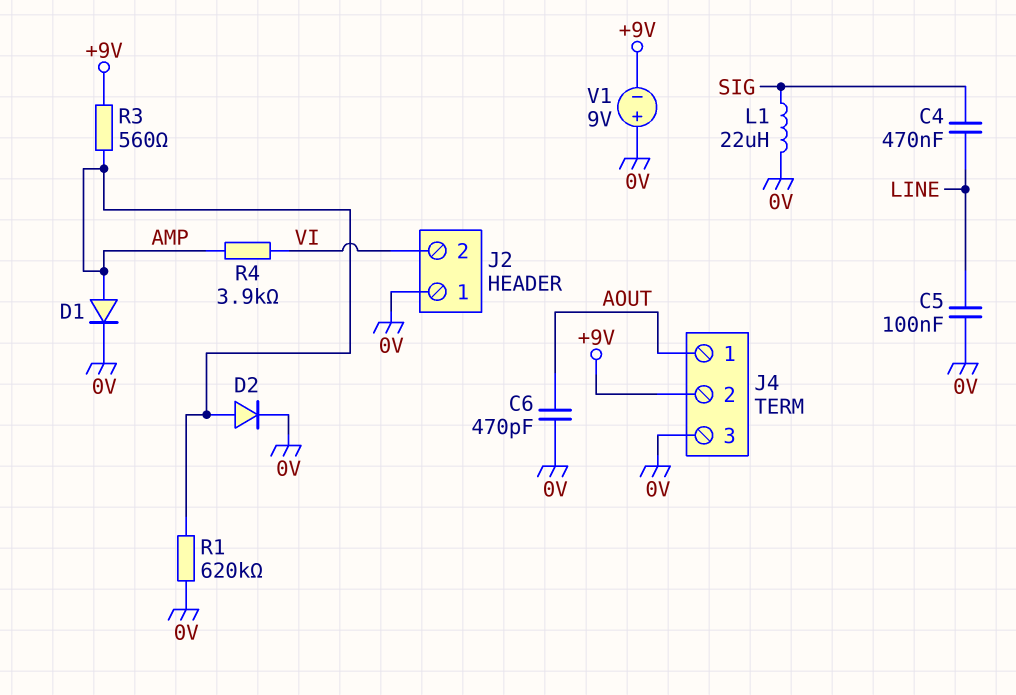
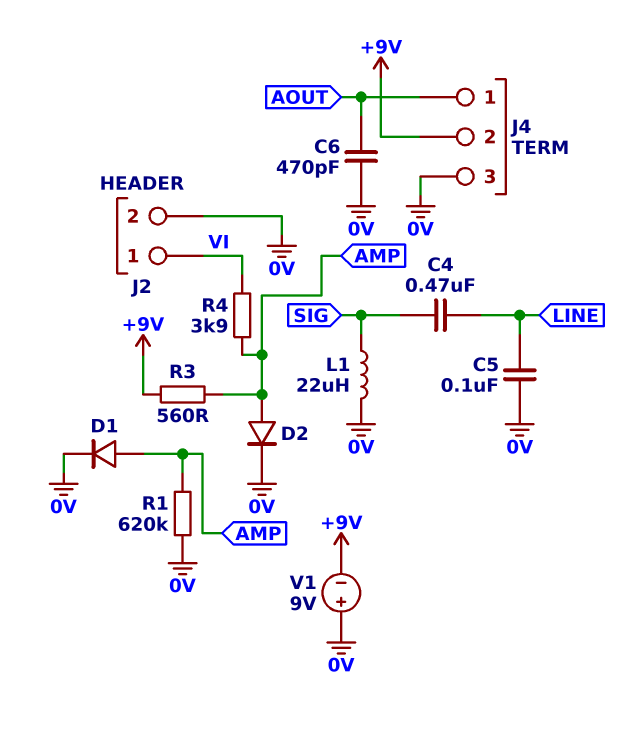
J2 pin 1: 0V -> VI
J2 pin 2: VI -> 0V

